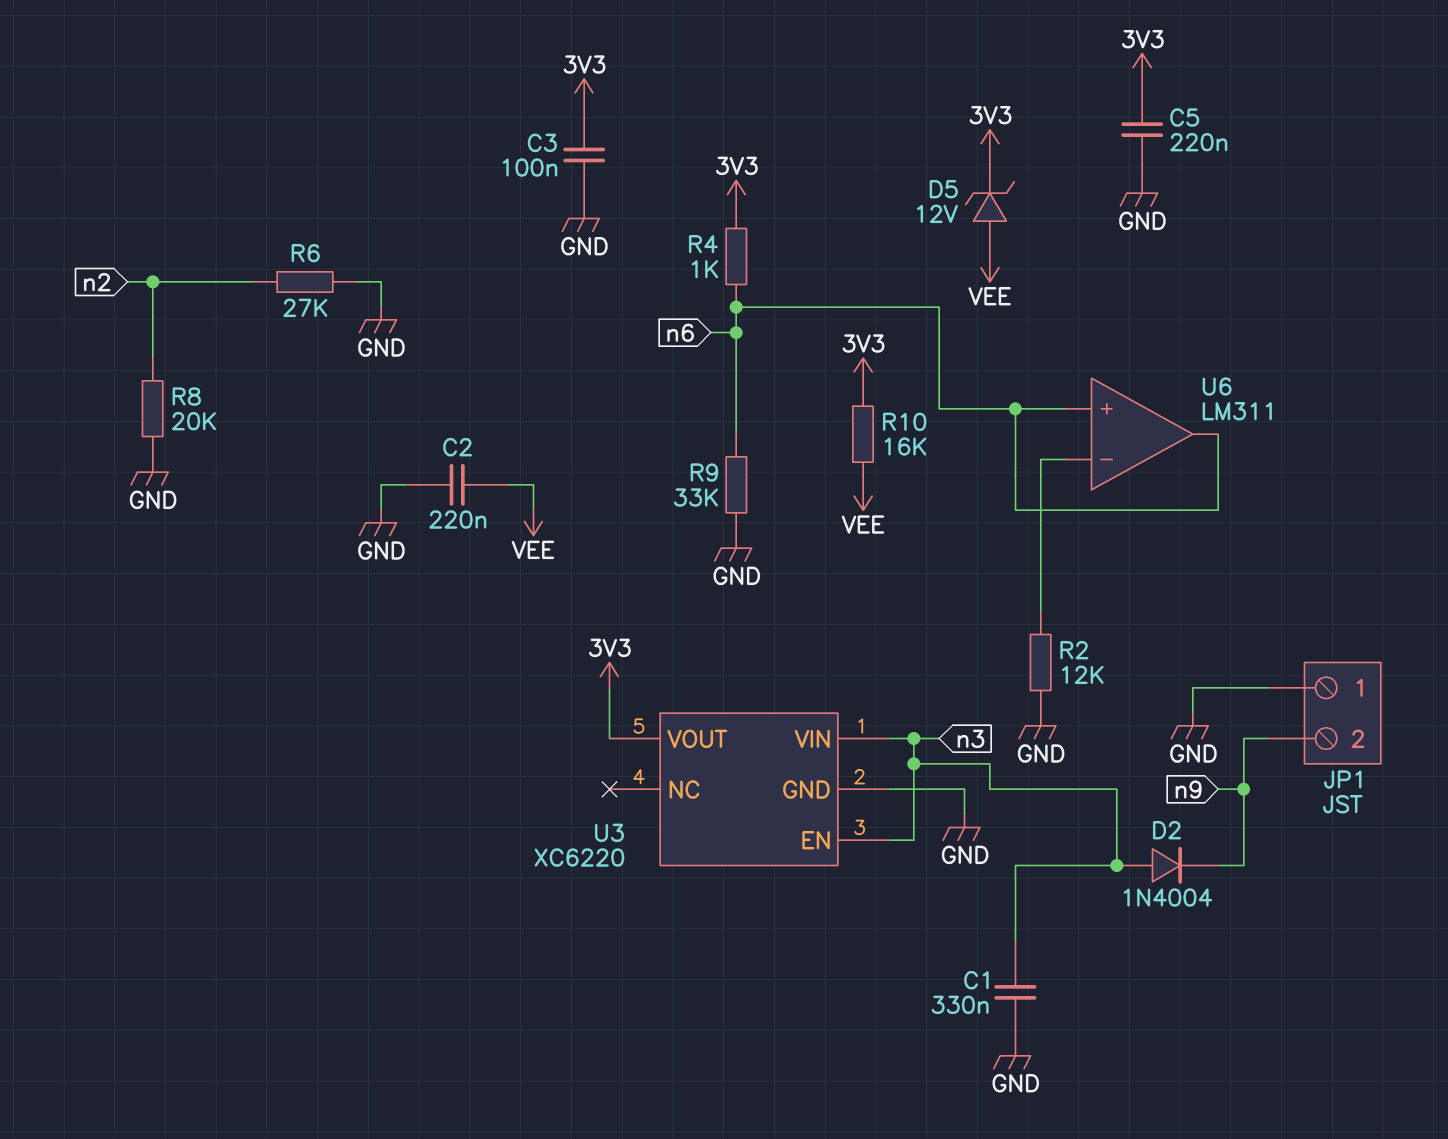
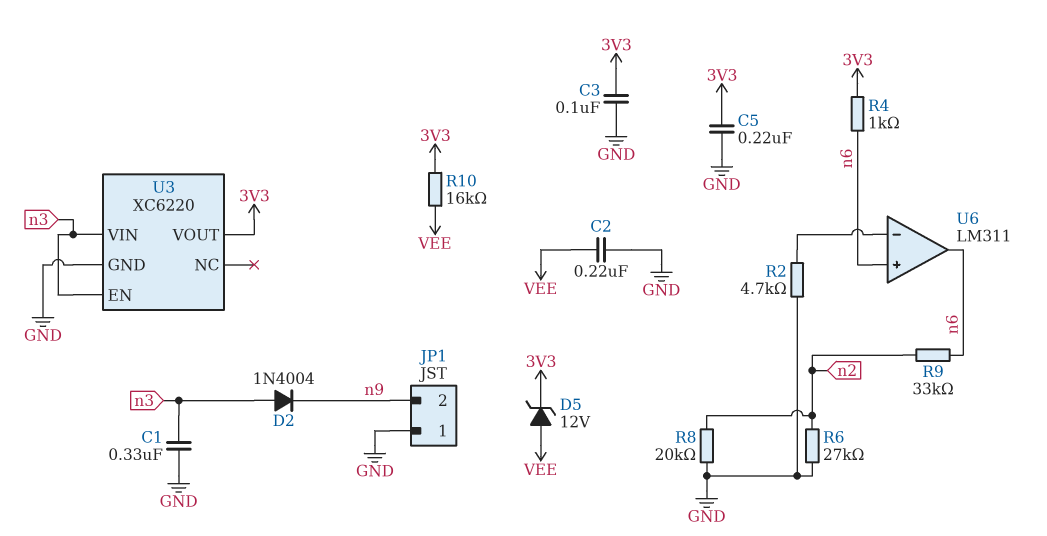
R2: 12k (GND, U6/in-) -> 4.7k (GND, U6/in-)
R9: 33k (GND, n6) -> 33k (n2, n6)

